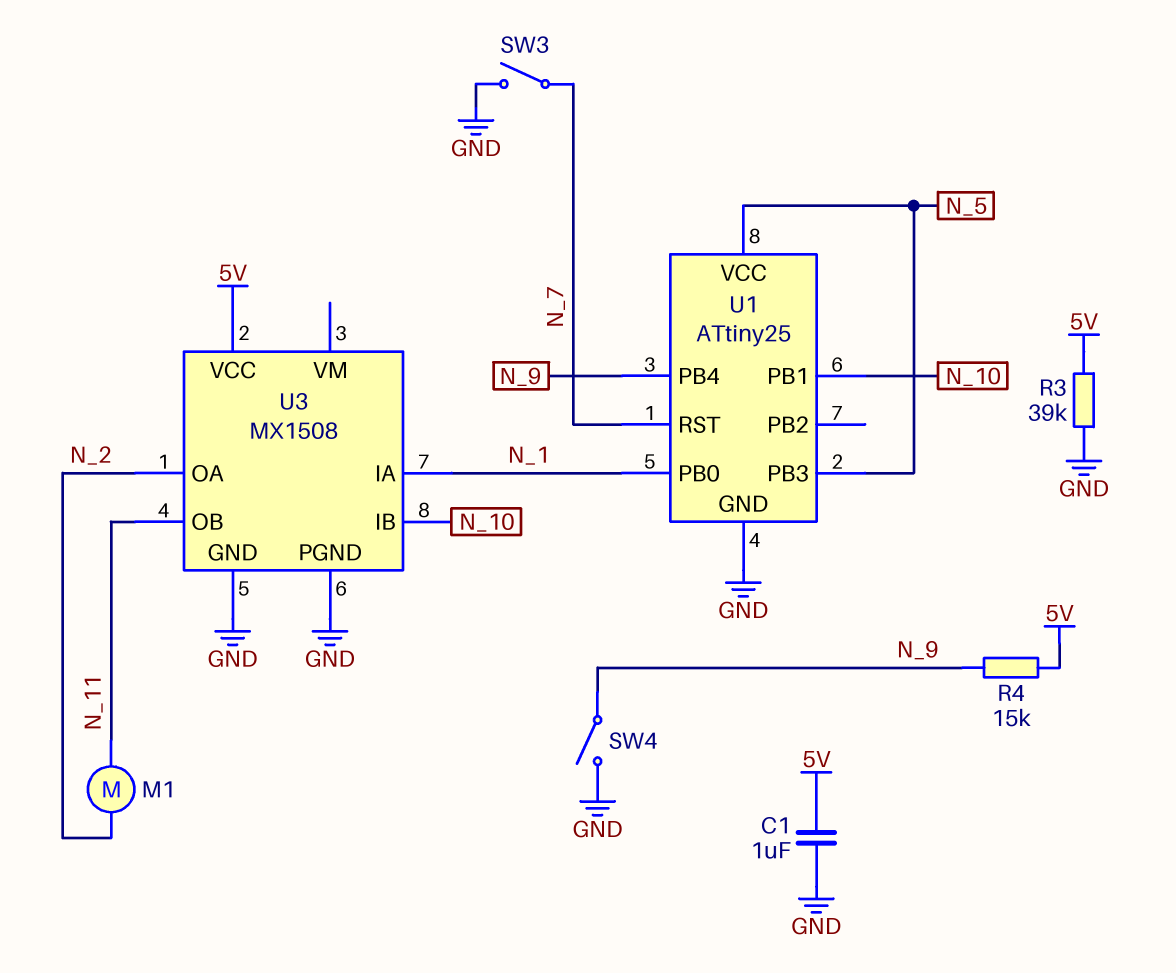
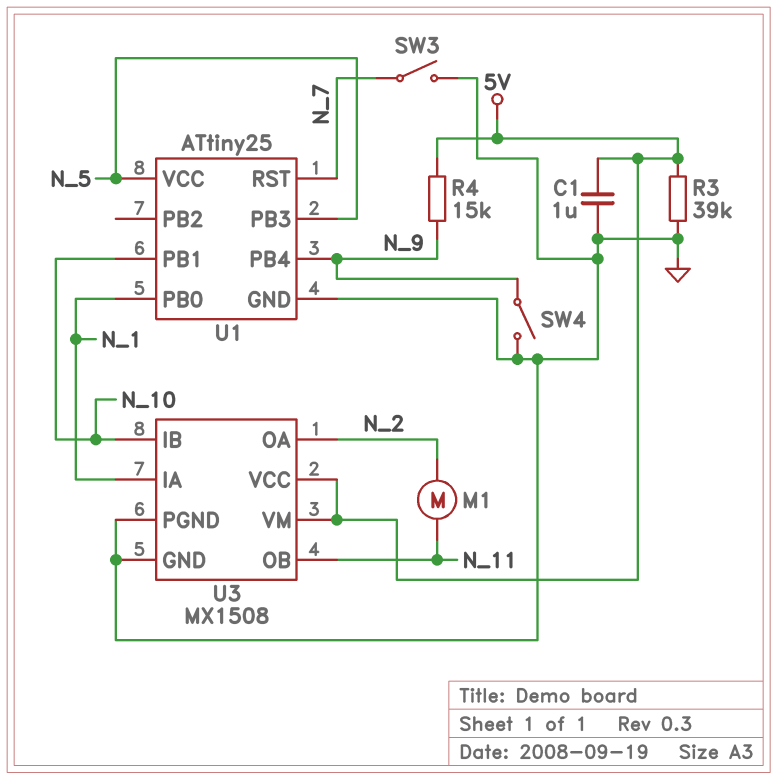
U3 pin VM: none -> 5V

